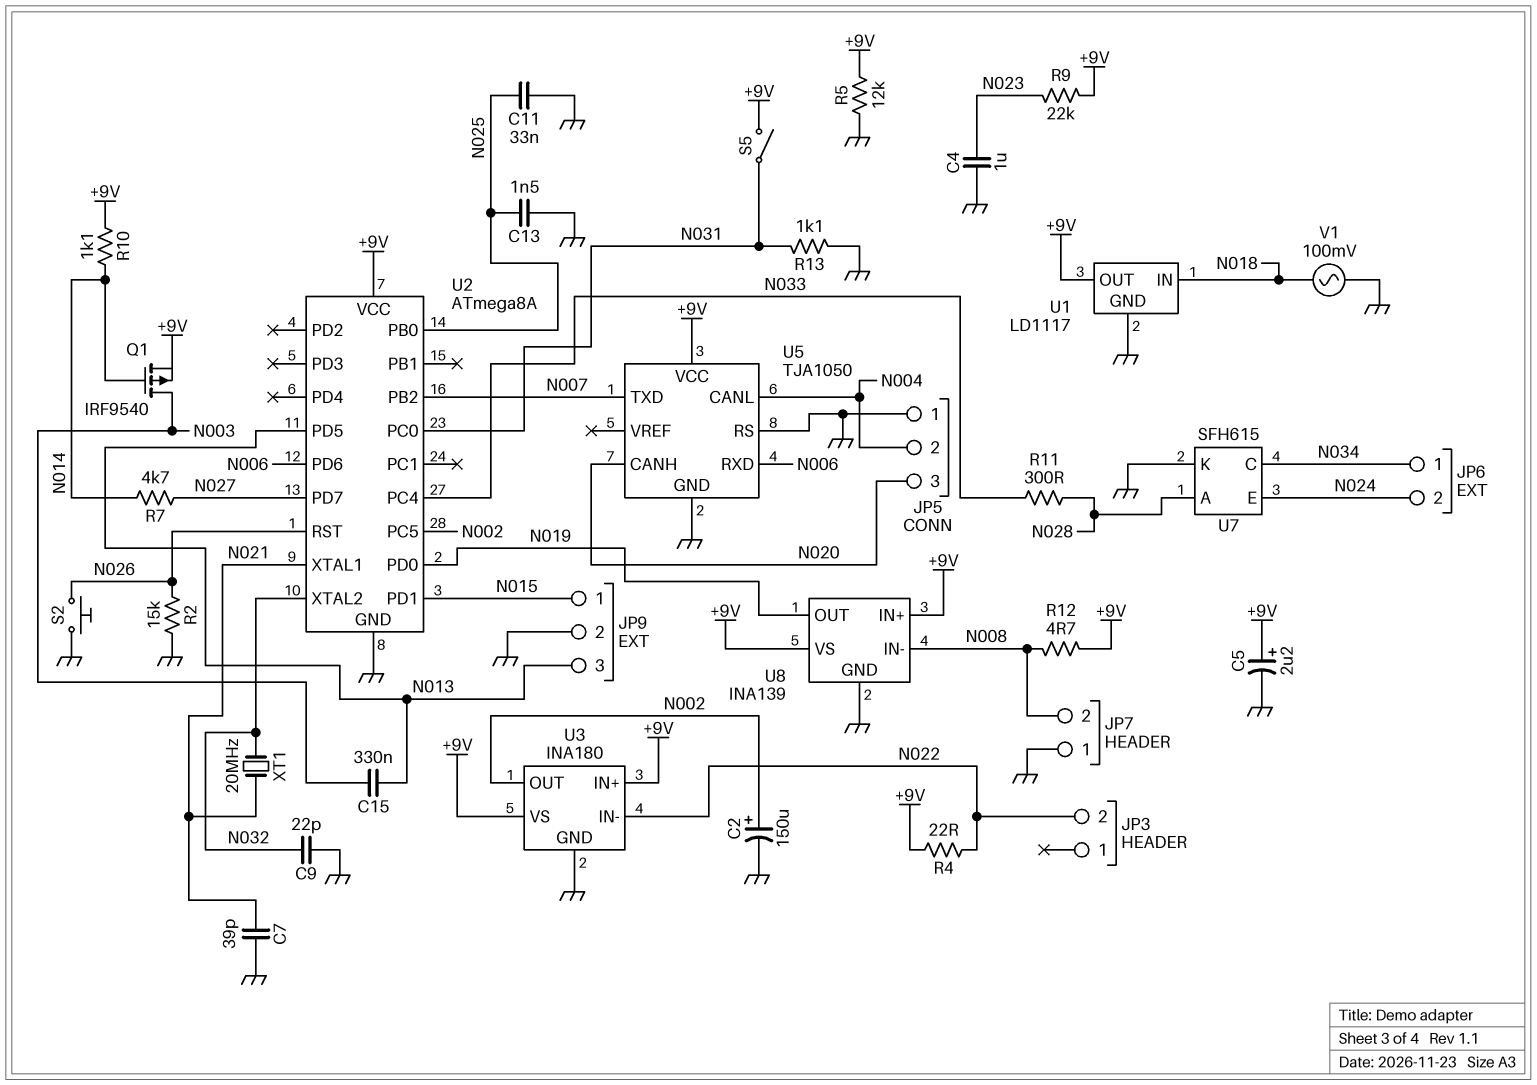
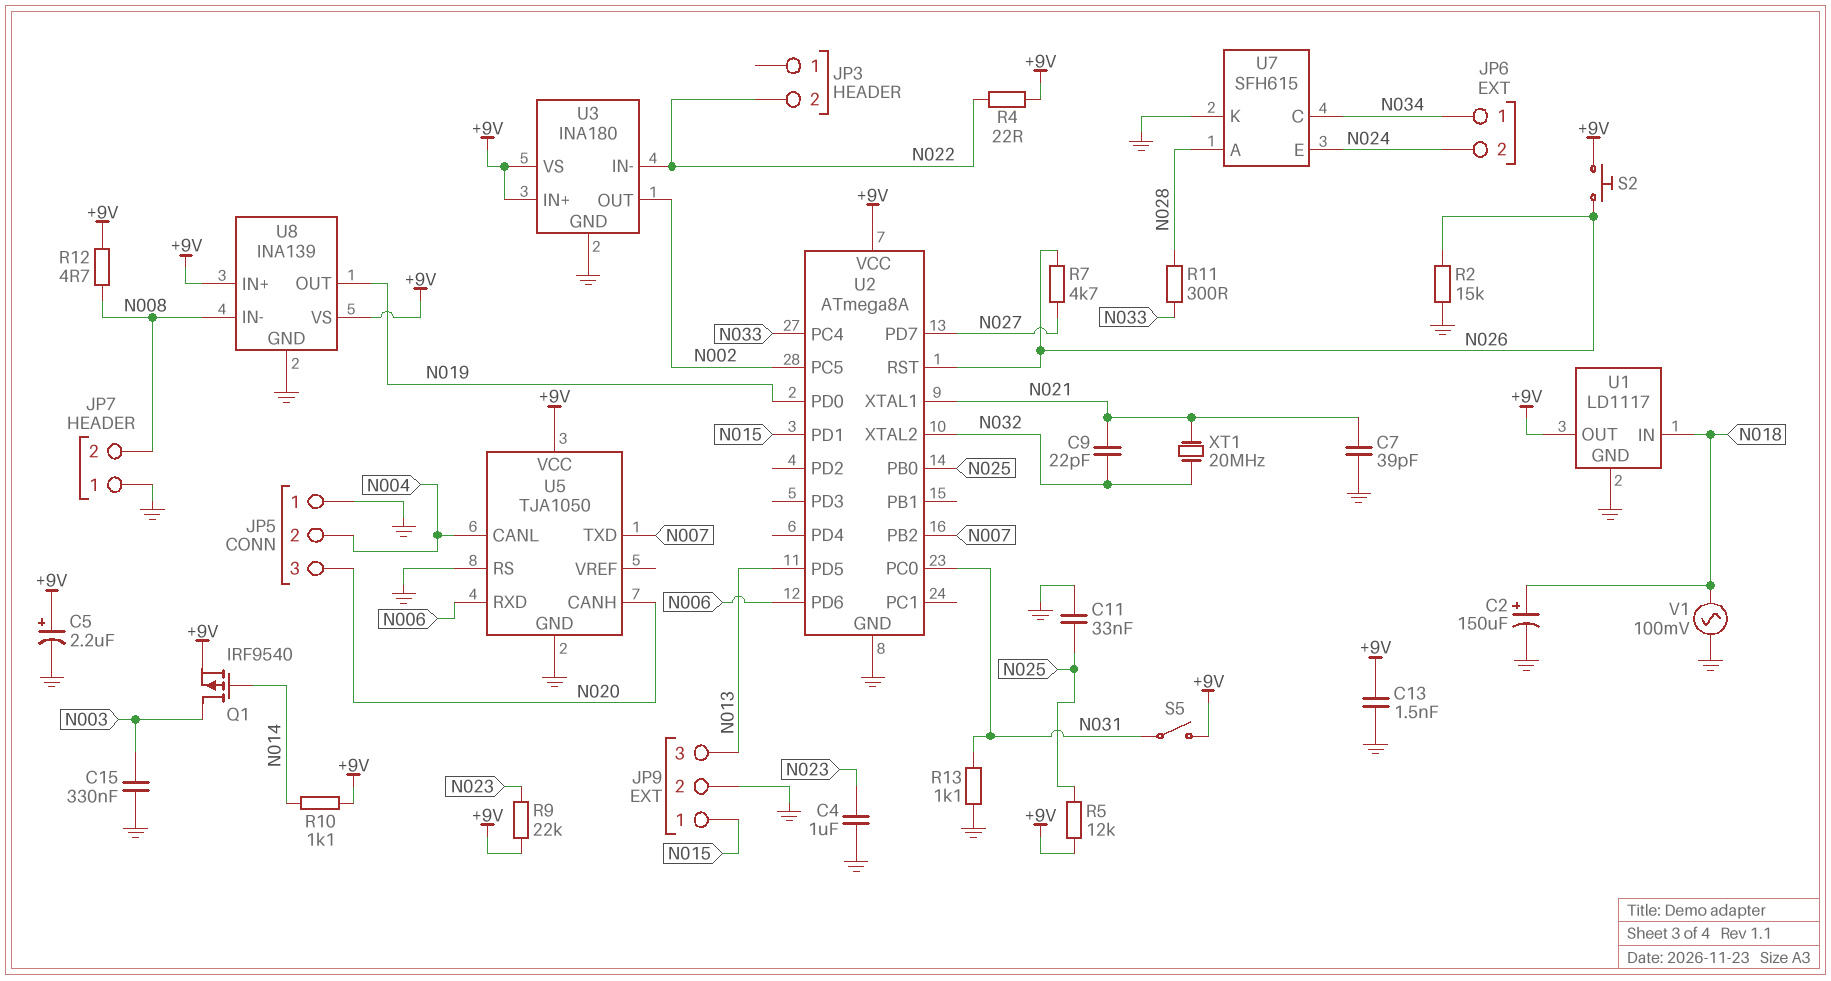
C2: 150uF (plus N002, minus GND) -> 150uF (plus N018, minus GND)
C9: 22pF (GND, N032) -> 22pF (N021, N032)
C13: 1.5nF (GND, N025) -> 1.5nF (+9V, GND)
C15: 330nF (N003, N013) -> 330nF (GND, N003)
R5: 12k (+9V, GND) -> 12k (+9V, N025)
R7: 4.7k (N014, N027) -> 4.7k (N026, N027)
S2: button (GND, N026) -> button (+9V, N026)

